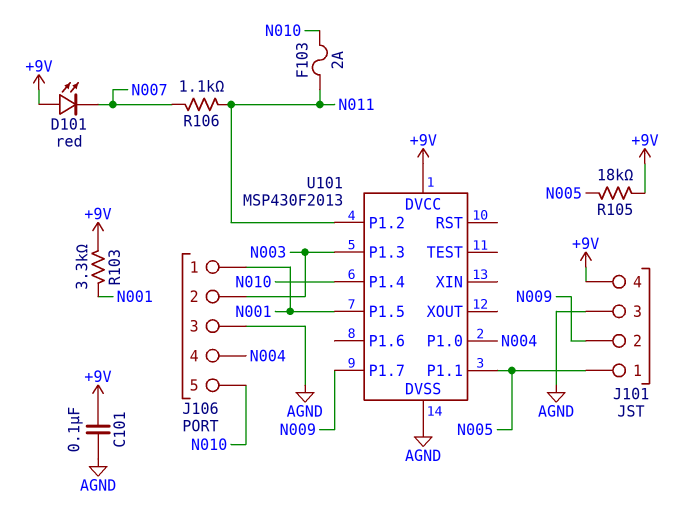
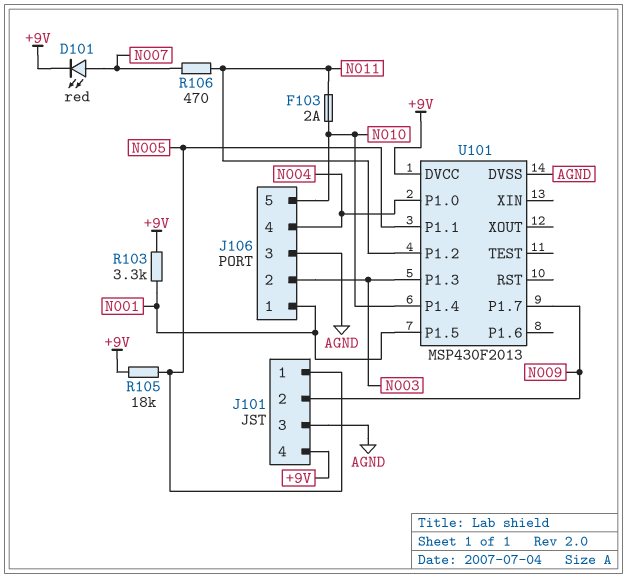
C101: 100nF (+9V, AGND) -> none
D101: LED red (A +9V, K N007) -> LED red (A N007, K +9V)
R106: 1.1k (N007, N011) -> 470 (N007, N011)

